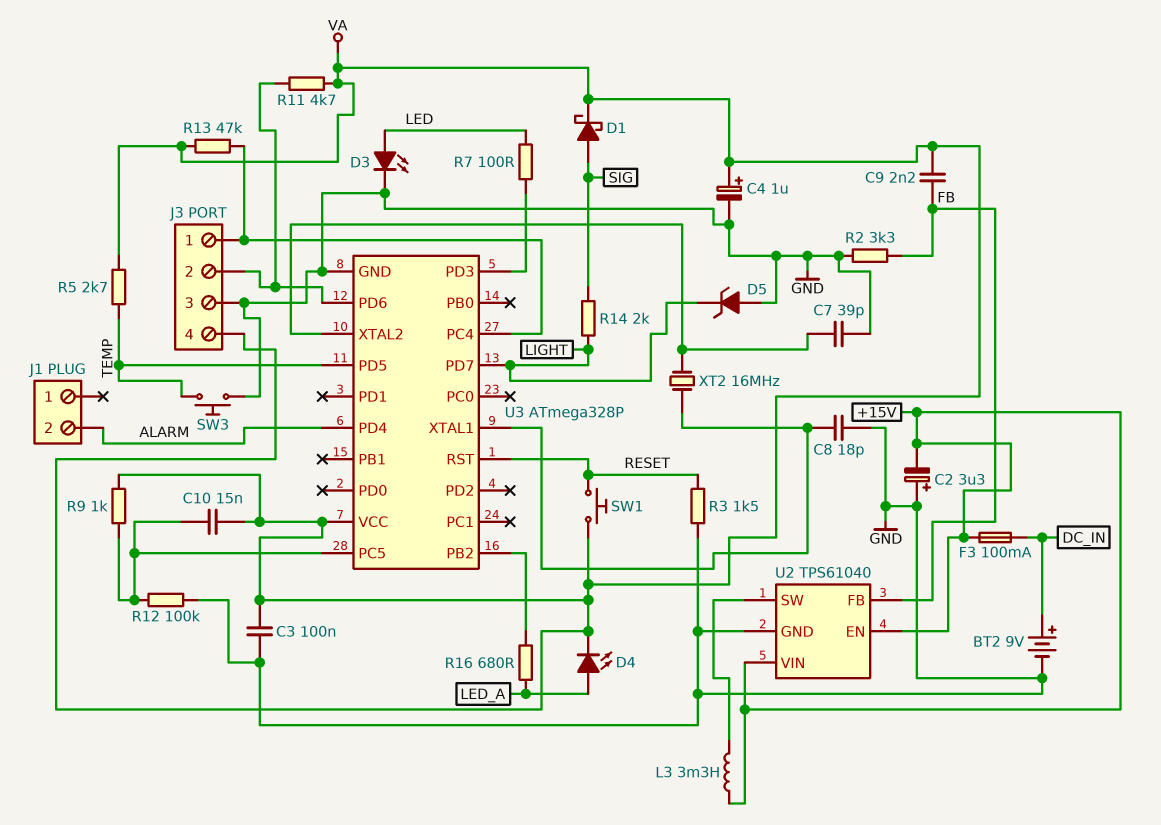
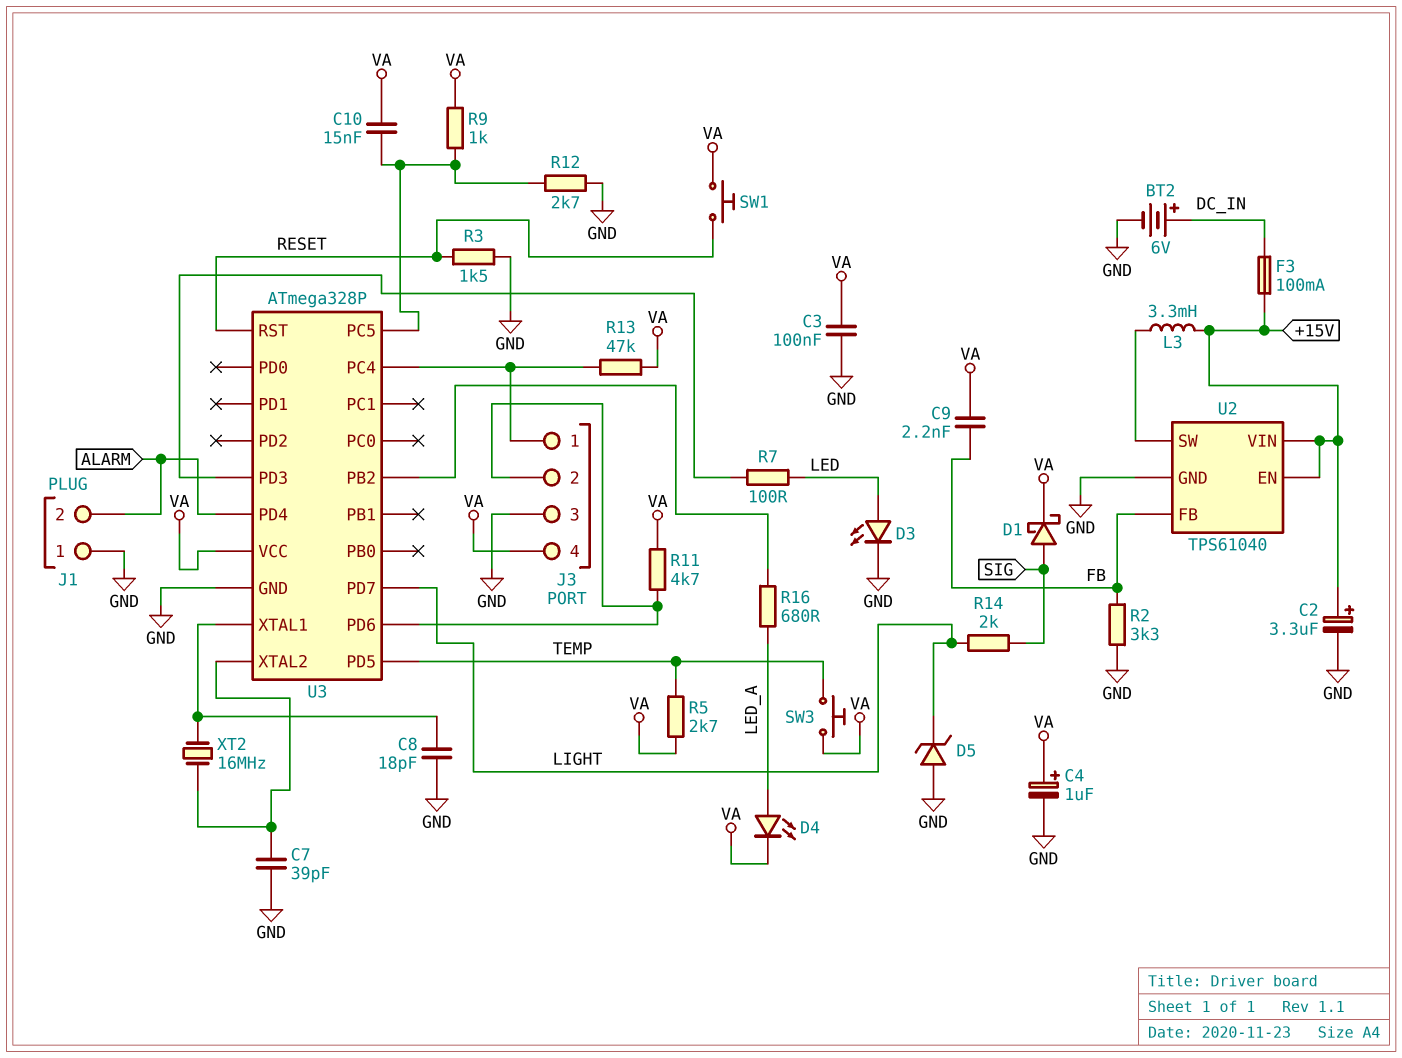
BT2: 9V (plus DC_IN, minus GND) -> 6V (plus DC_IN, minus GND)
C2: 3.3uF (plus GND, minus +15V) -> 3.3uF (plus +15V, minus GND)
J1 pin 1: none -> GND
R12: 100k (GND, U3/PC5) -> 2.7k (GND, U3/PC5)
SW3: button (GND, TEMP) -> button (TEMP, VA)

